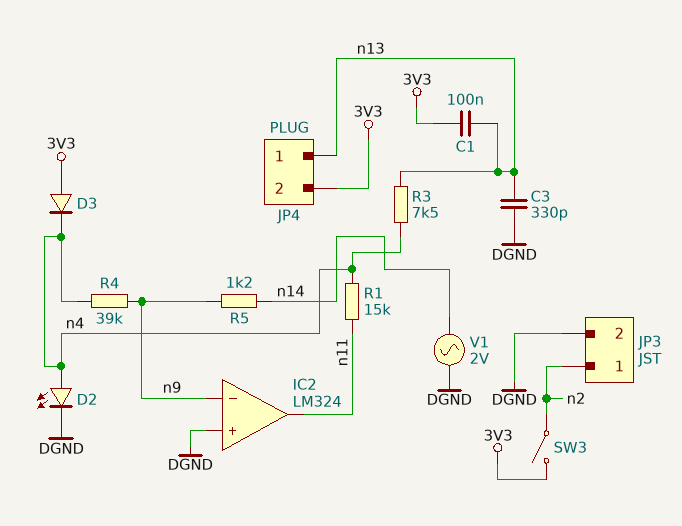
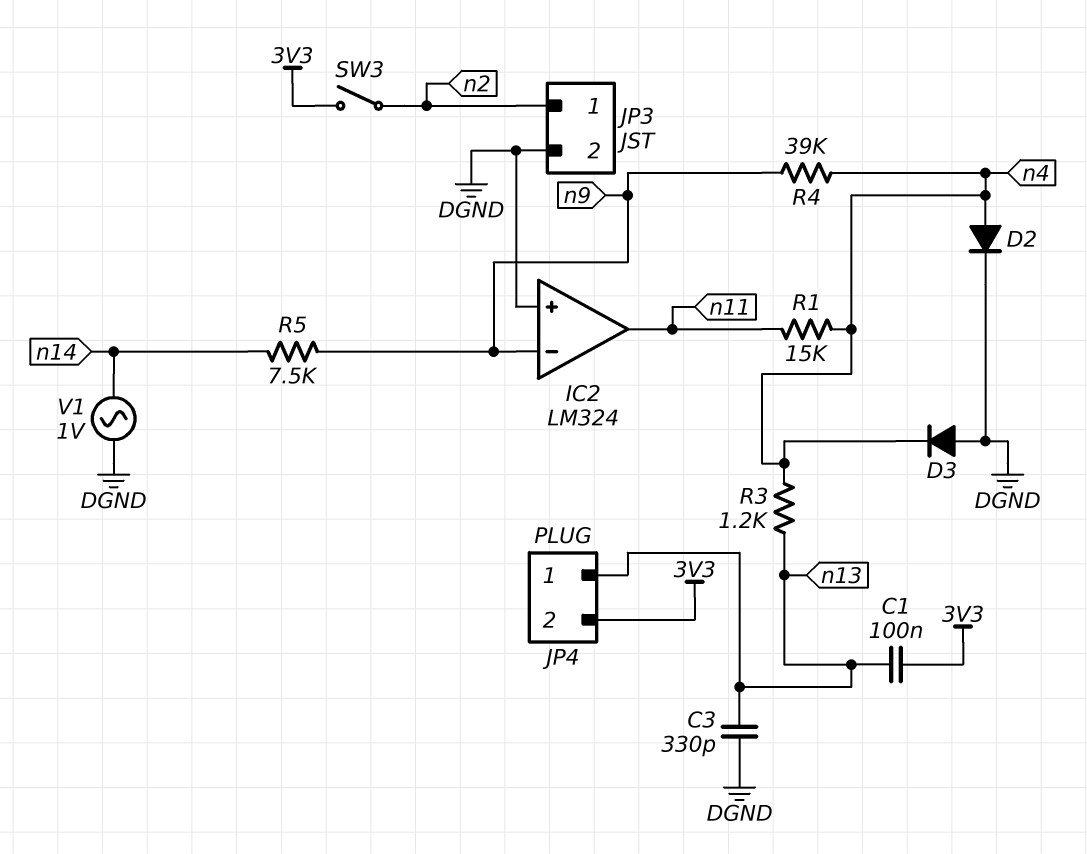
D2: LED (A n4, K DGND) -> diode (A n4, K DGND)
D3: diode (A 3V3, K n4) -> diode (A DGND, K n4)
R3: 7.5k (n4, n13) -> 1.2k (n4, n13)
R5: 1.2k (n9, n14) -> 7.5k (n9, n14)
V1: AC 2V (DGND, n14) -> AC 1V (DGND, n14)

